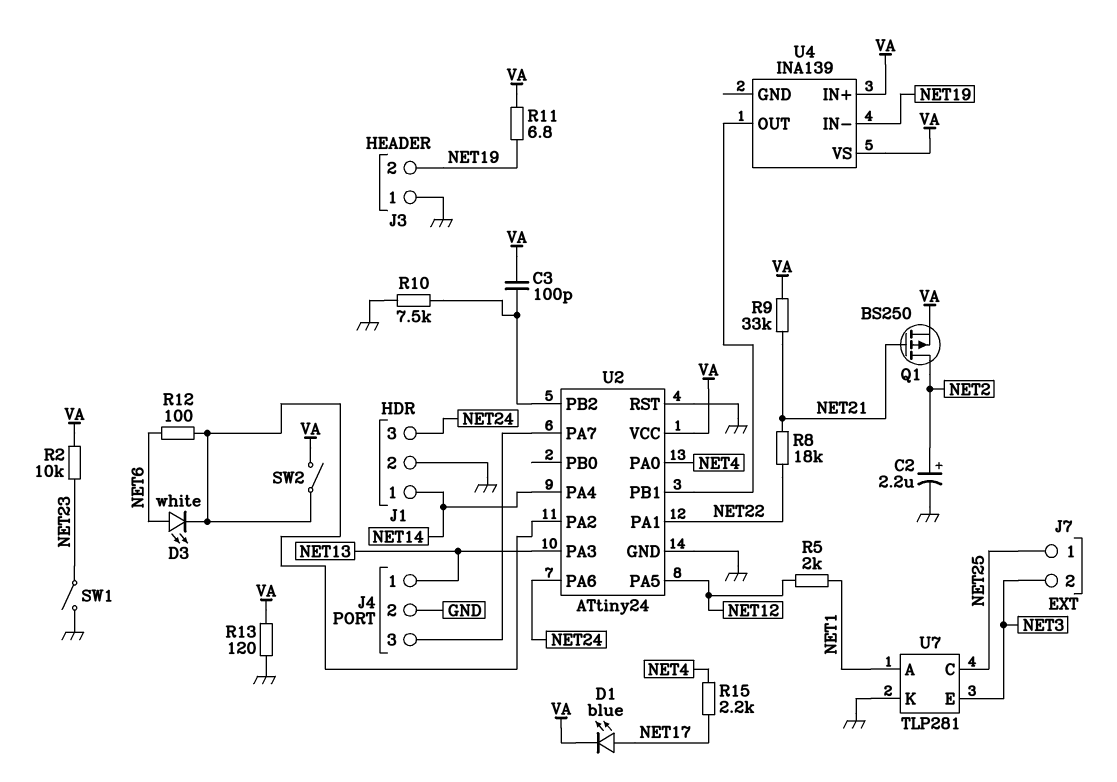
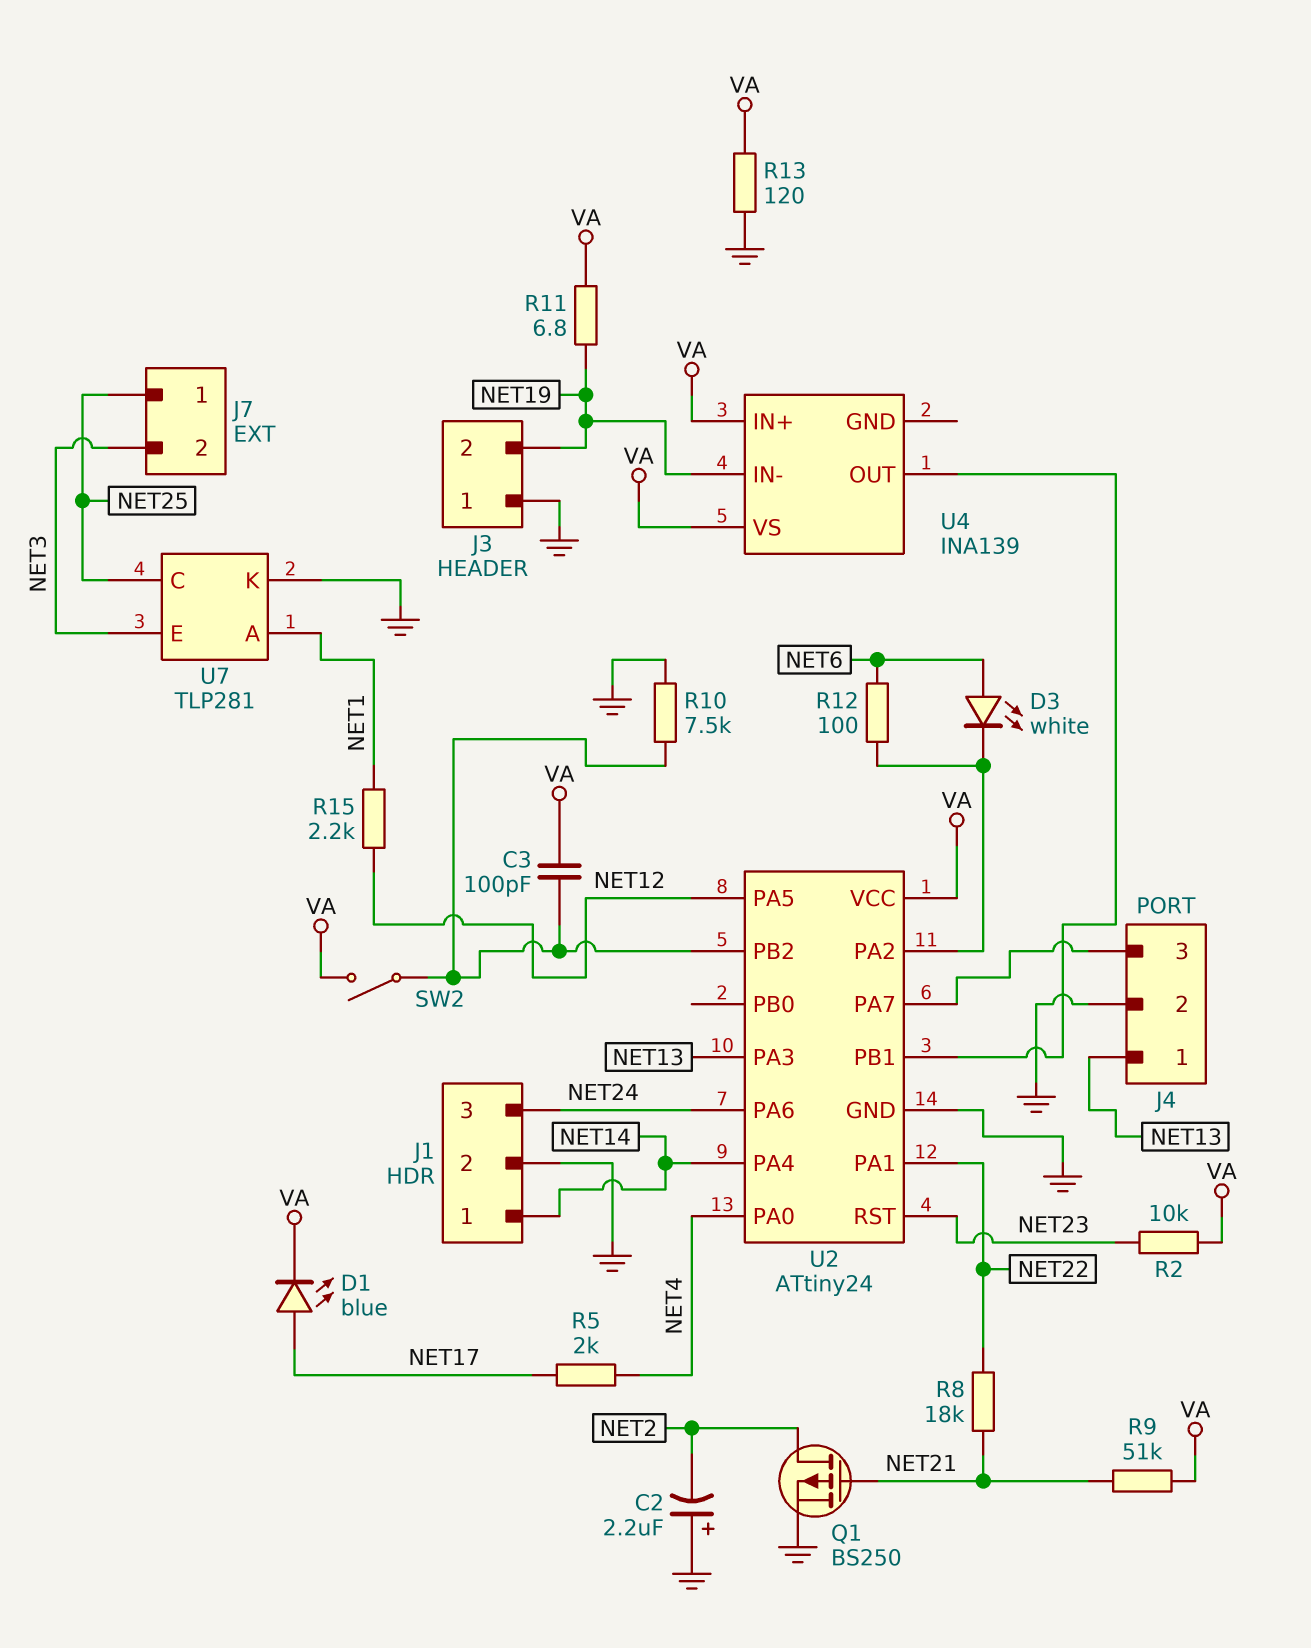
C2: 2.2uF (plus NET2, minus GND) -> 2.2uF (plus GND, minus NET2)
Q1: PMOS BS250 (G NET21, D NET2, S VA) -> PMOS BS250 (G NET21, D NET2, S GND)
R5: 2k (NET1, NET12) -> 2k (NET4, NET17)
R9: 33k (NET21, VA) -> 51k (NET21, VA)
R15: 2.2k (NET4, NET17) -> 2.2k (NET1, NET12)
SW1: switch (GND, NET23) -> none
SW2: switch (U2/PA2, VA) -> switch (U2/PB2, VA)
U2 pin RST: GND -> NET23

